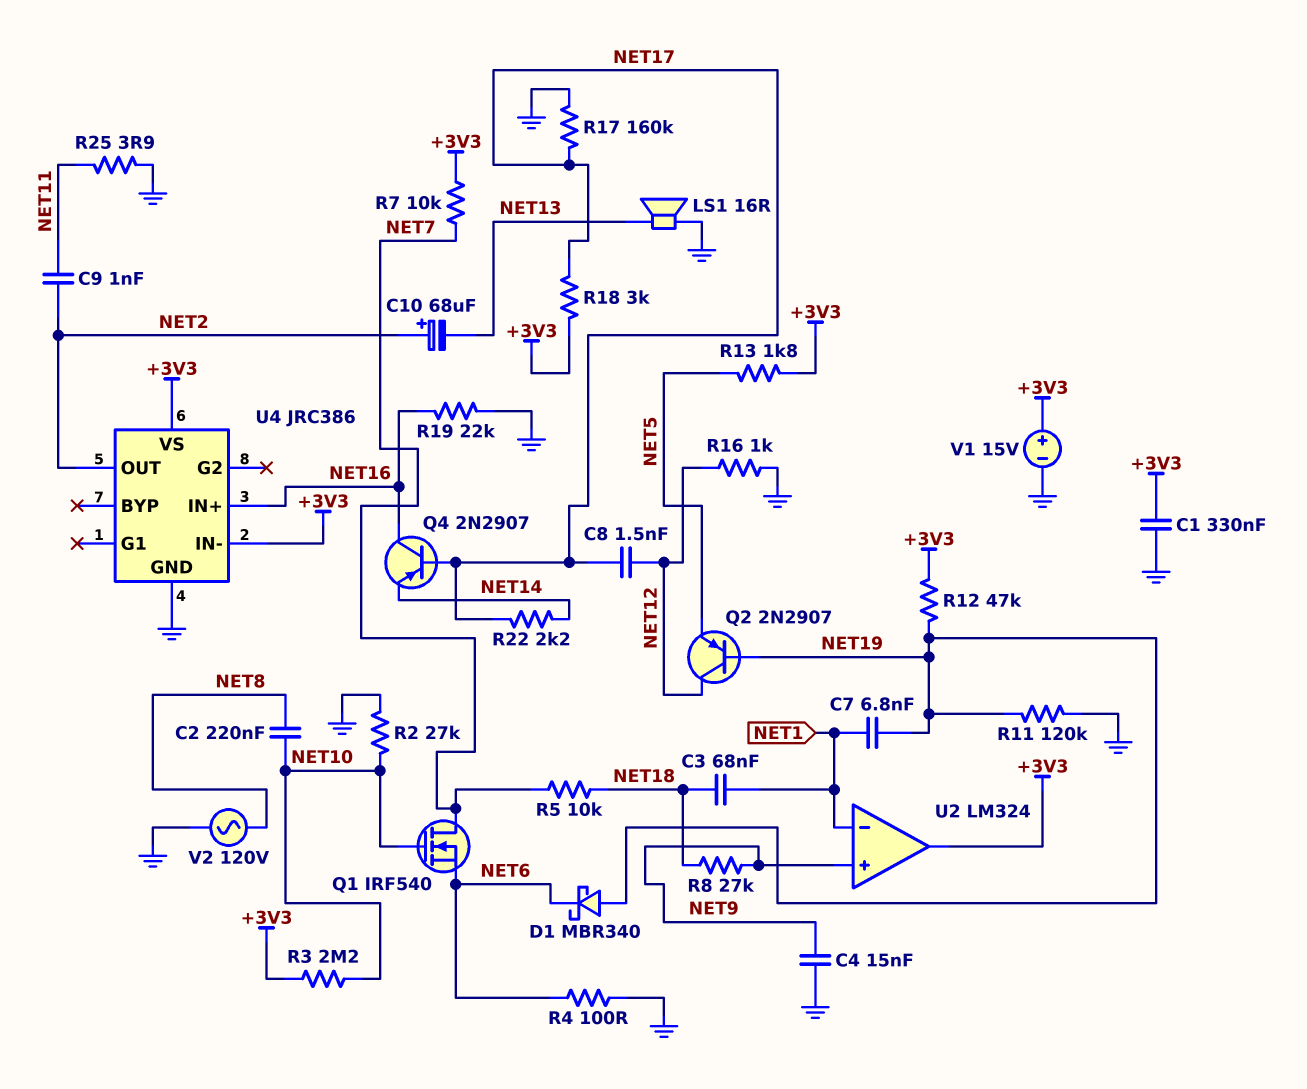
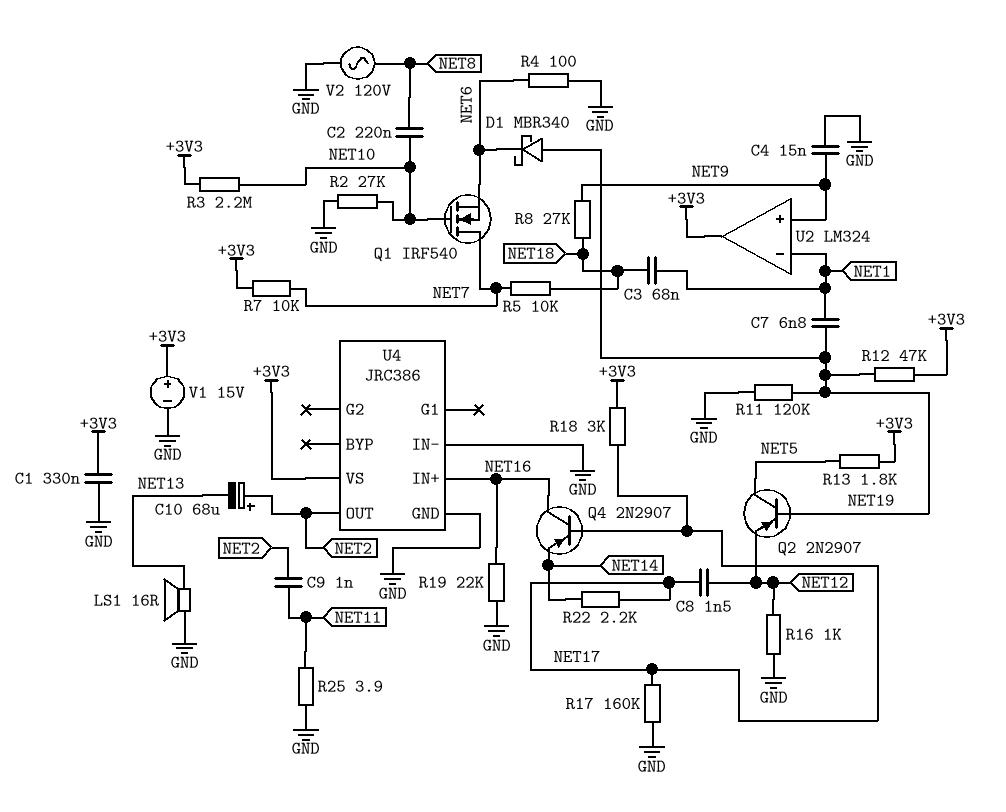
Q2: PNP 2N2907 (B NET19, C NET12, E NET5) -> PNP 2N2907 (B NET19, C NET5, E NET12)
U4 pin IN-: +3V3 -> GND

